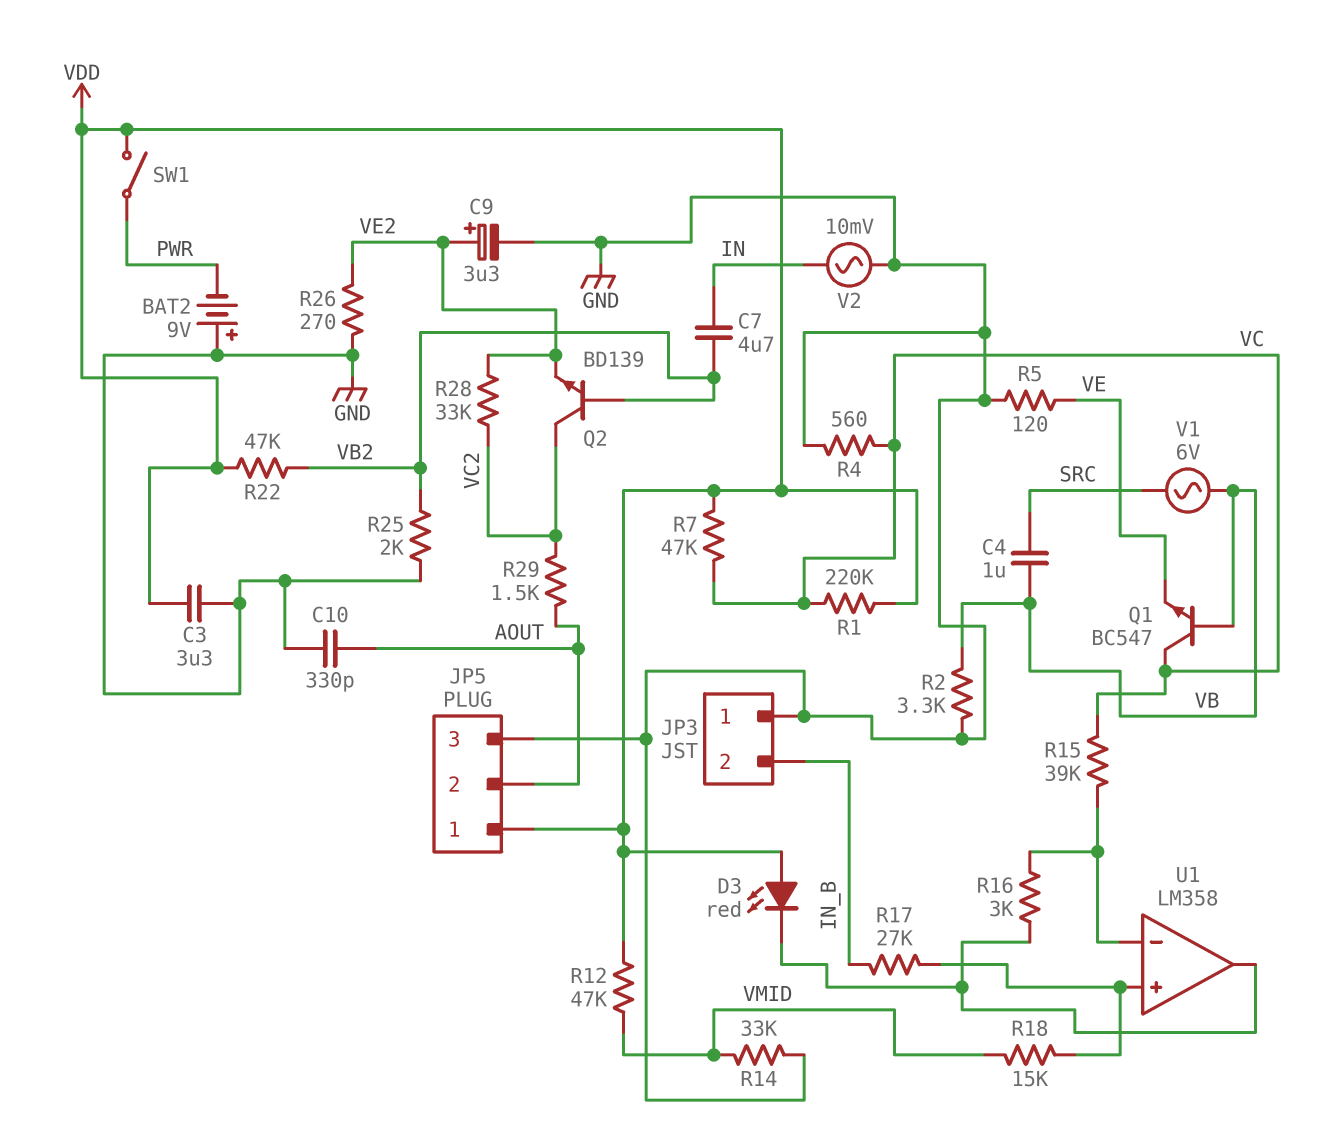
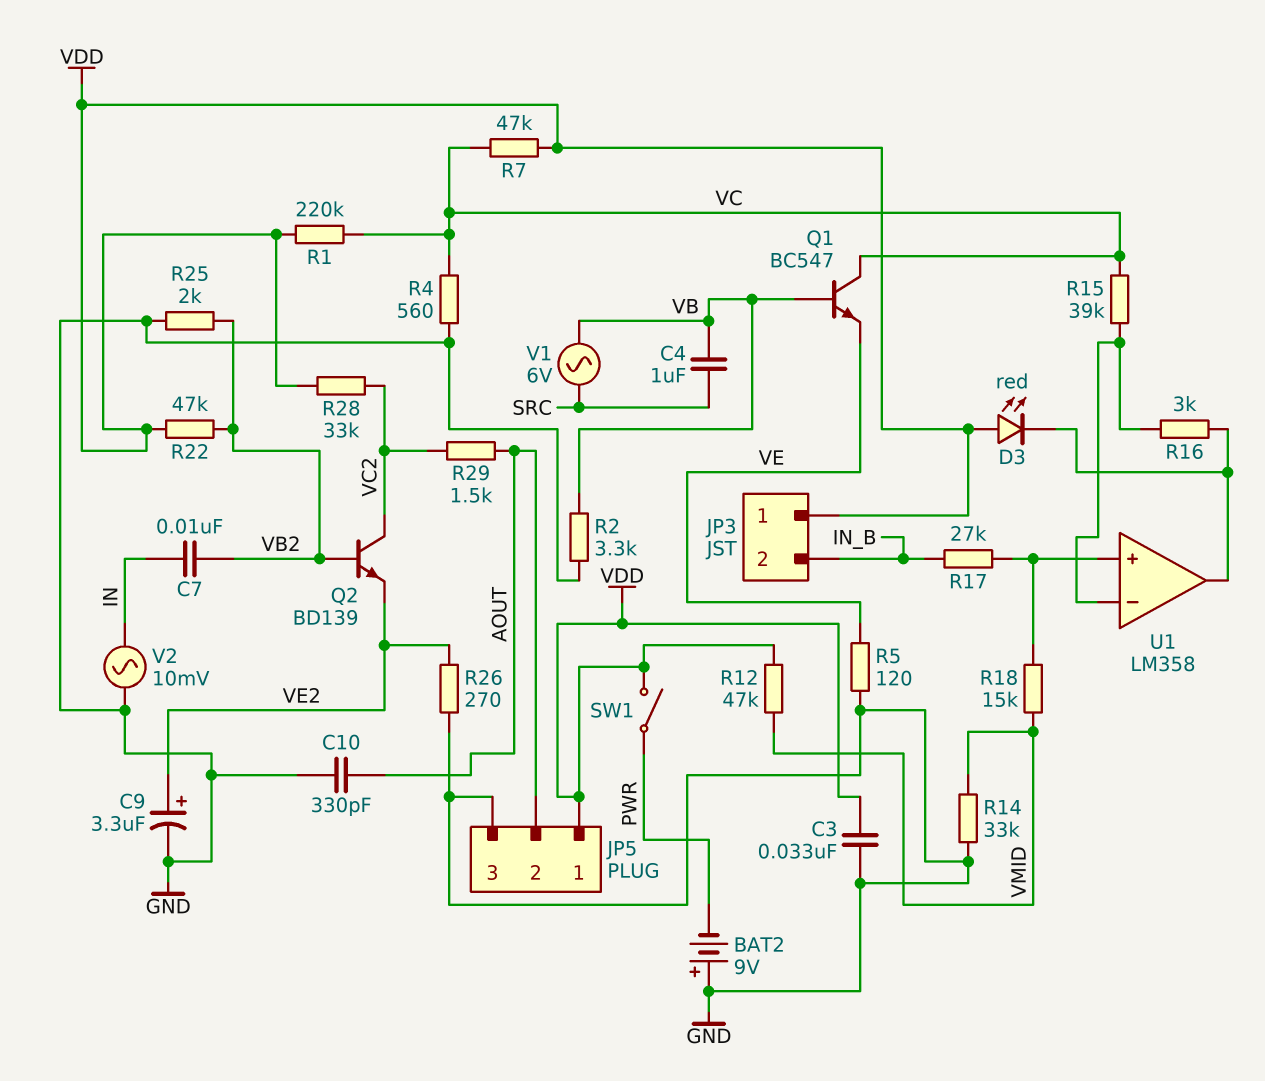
C3: 3.3uF (GND, VDD) -> 33nF (GND, VDD)
C7: 4.7uF (IN, VB2) -> 10nF (IN, VB2)
JP3 pin 1: GND -> VDD
R28: 33k (VC2, VE2) -> 33k (VC2, VDD)

